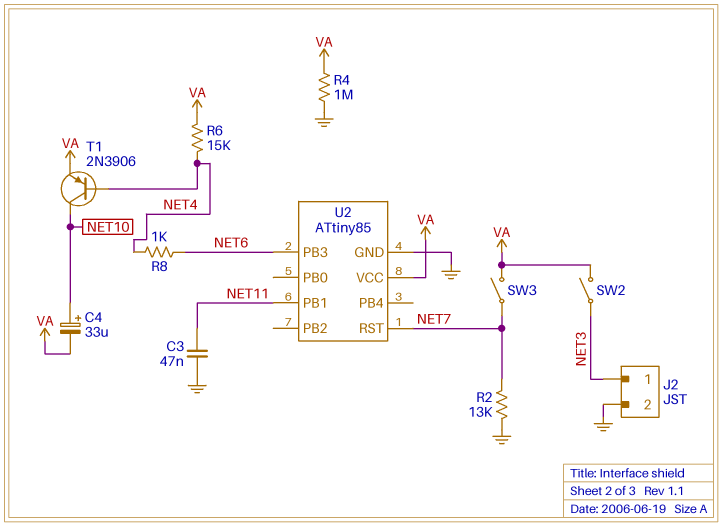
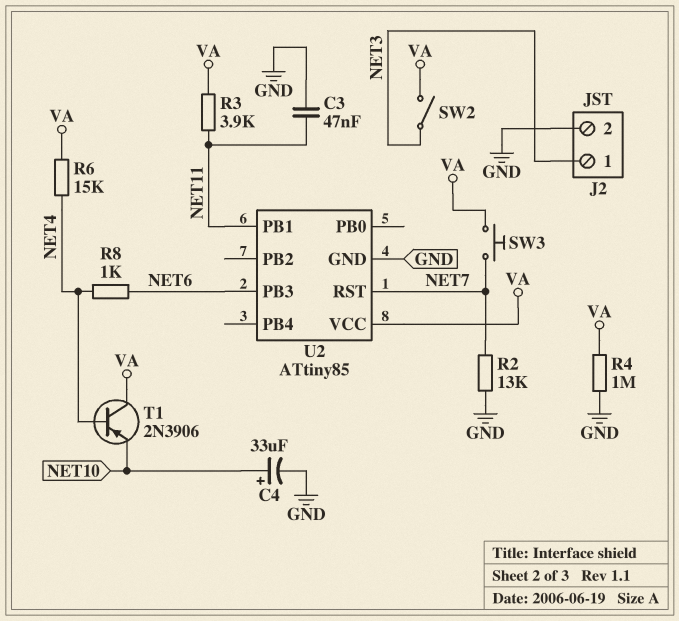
C4: 33uF (plus NET10, minus VA) -> 33uF (plus NET10, minus GND)
R3: none -> 3.9k (NET11, VA)
SW3: switch (NET7, VA) -> button (NET7, VA)
T1: PNP 2N3906 (B NET4, C NET10, E VA) -> PNP 2N3906 (B NET4, C VA, E NET10)

